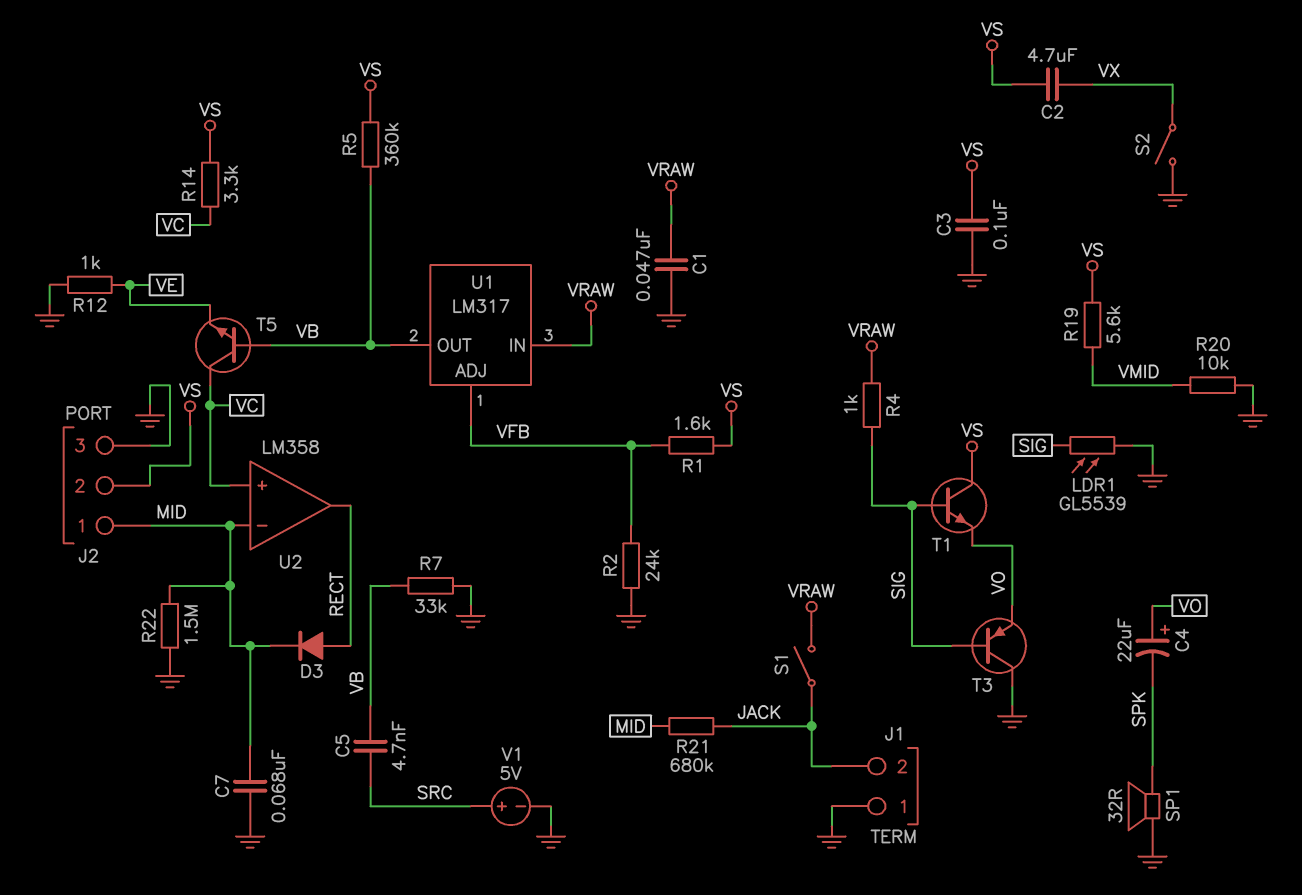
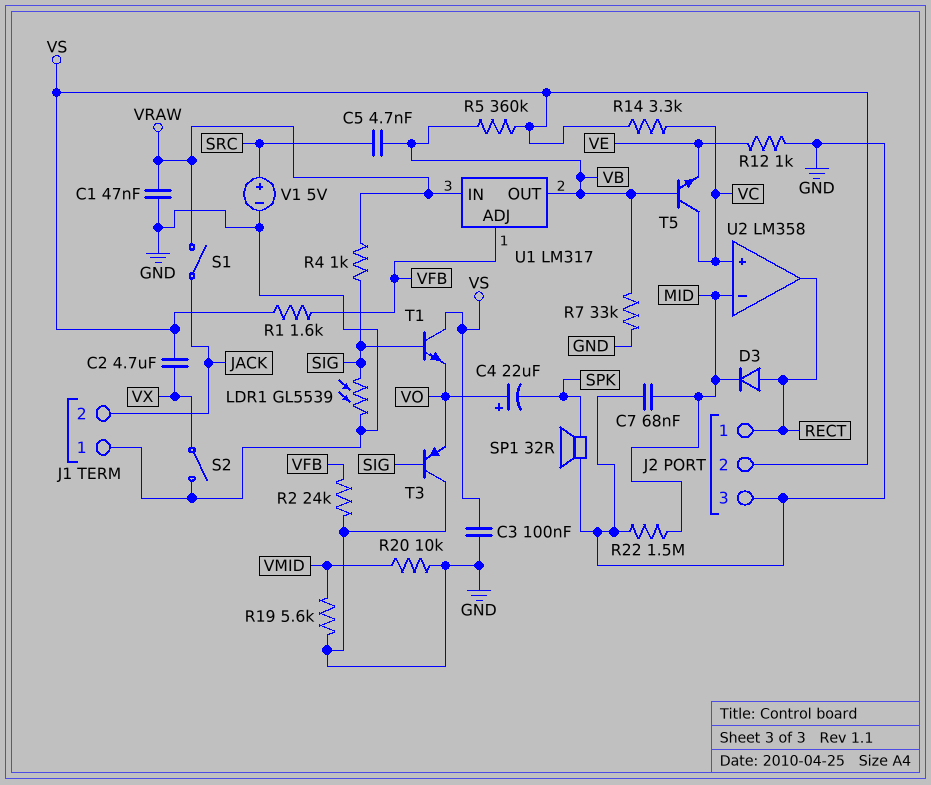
J2 pin 1: MID -> RECT
R19: 5.6k (VMID, VS) -> 5.6k (GND, VMID)
R21: 680k (JACK, MID) -> none

